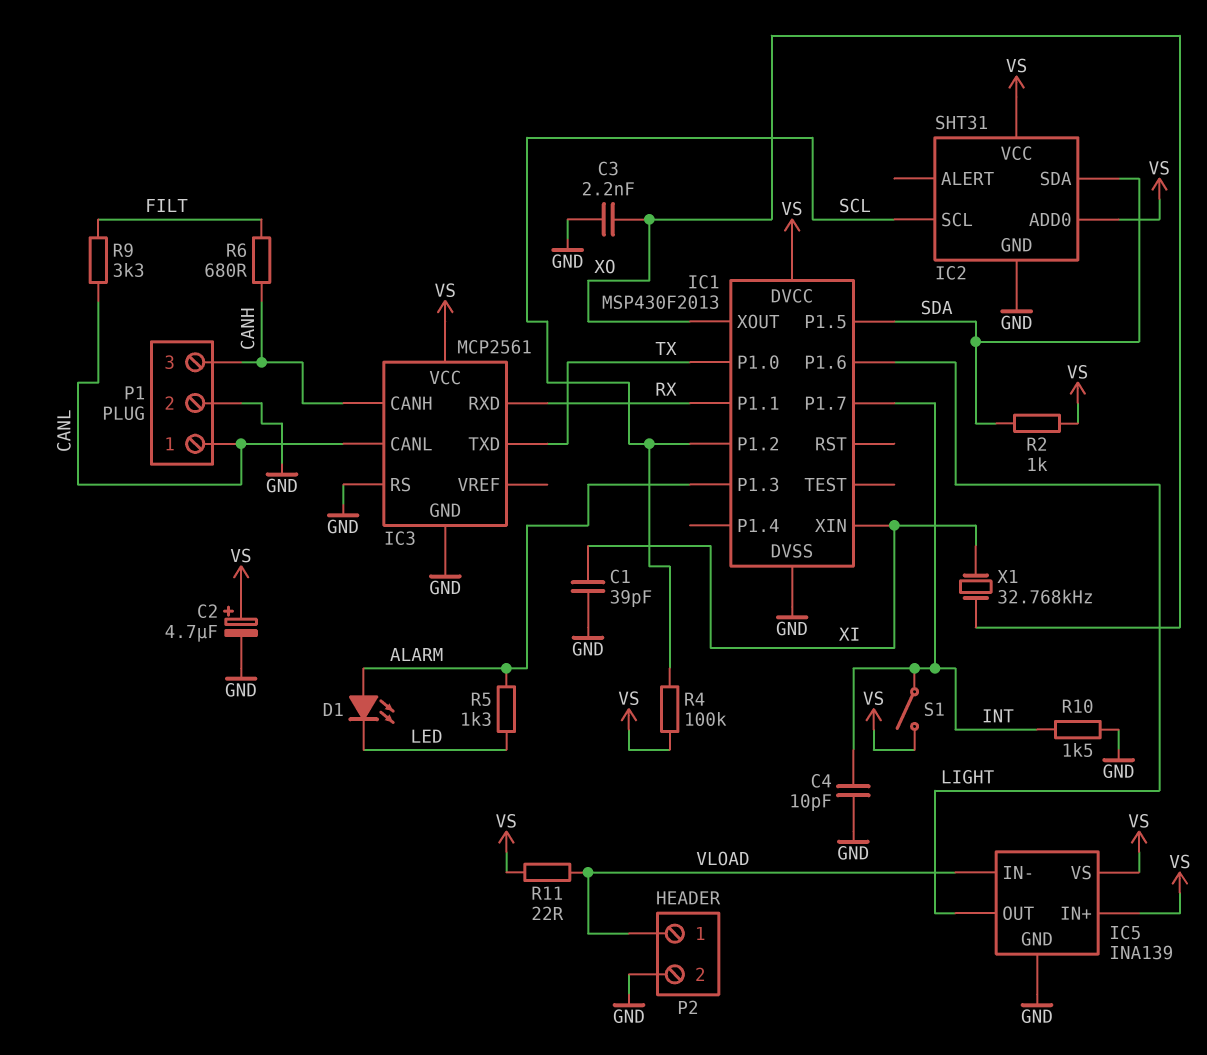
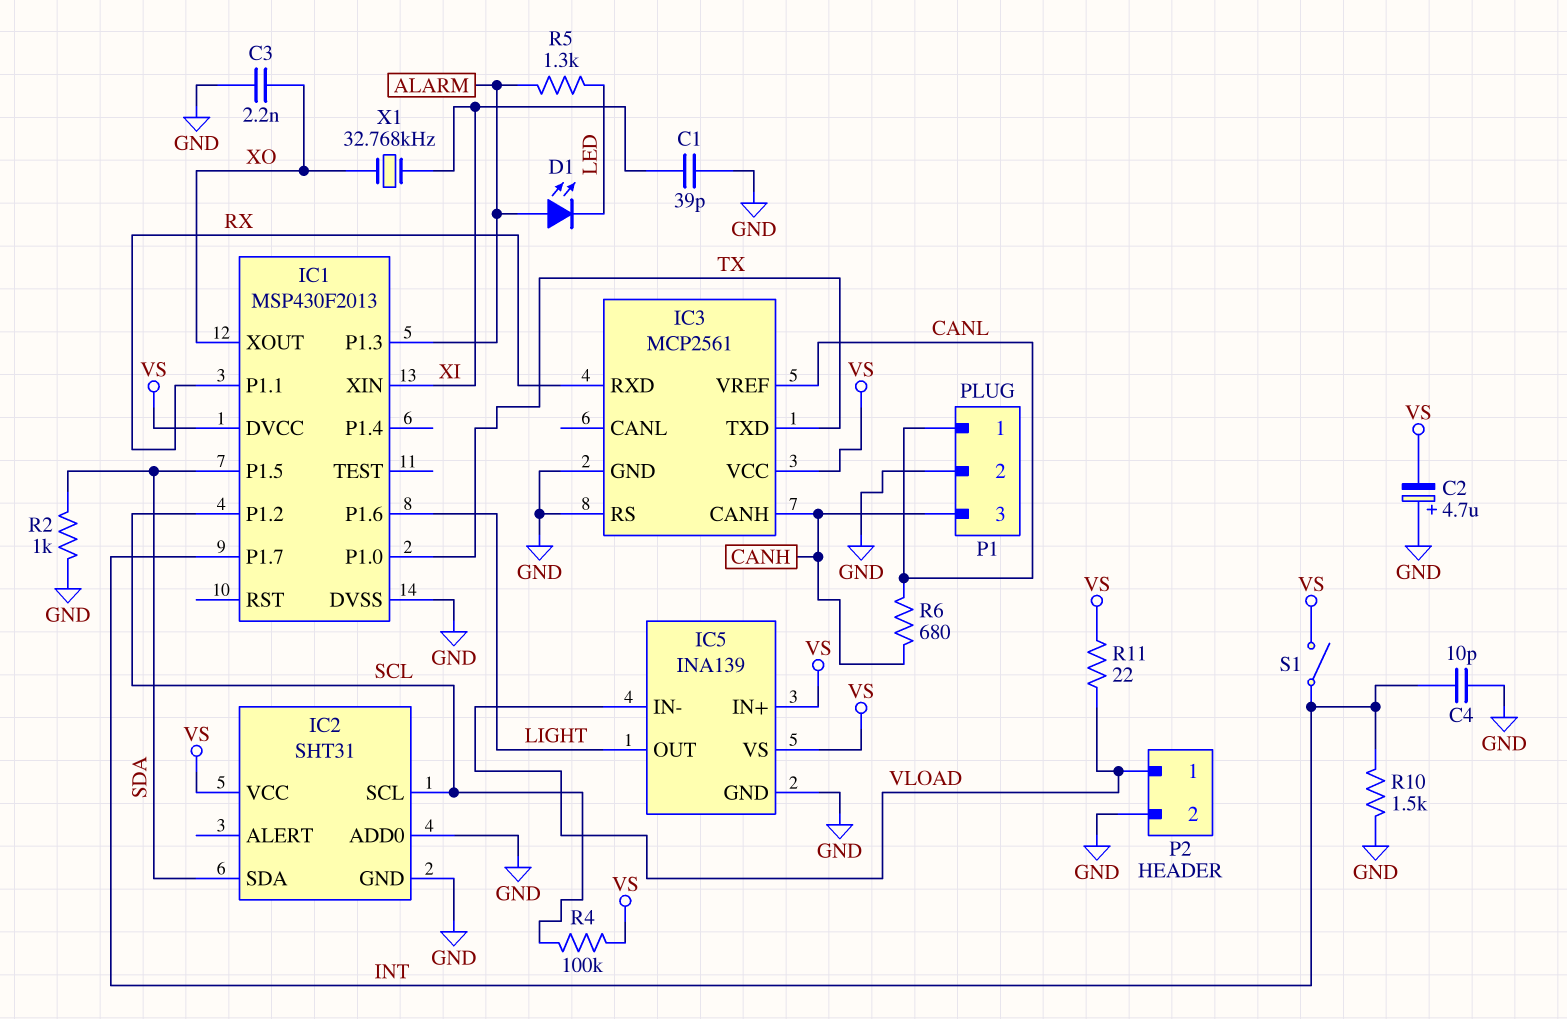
C2: 4.7uF (plus VS, minus GND) -> 4.7uF (plus GND, minus VS)
IC2 pin ADD0: VS -> GND
IC3 pin CANL: CANL -> none
IC3 pin VREF: none -> CANL
R2: 1k (SDA, VS) -> 1k (GND, SDA)
R6: 680 (CANH, FILT) -> 680 (CANH, CANL)
R9: 3.3k (CANL, FILT) -> none

